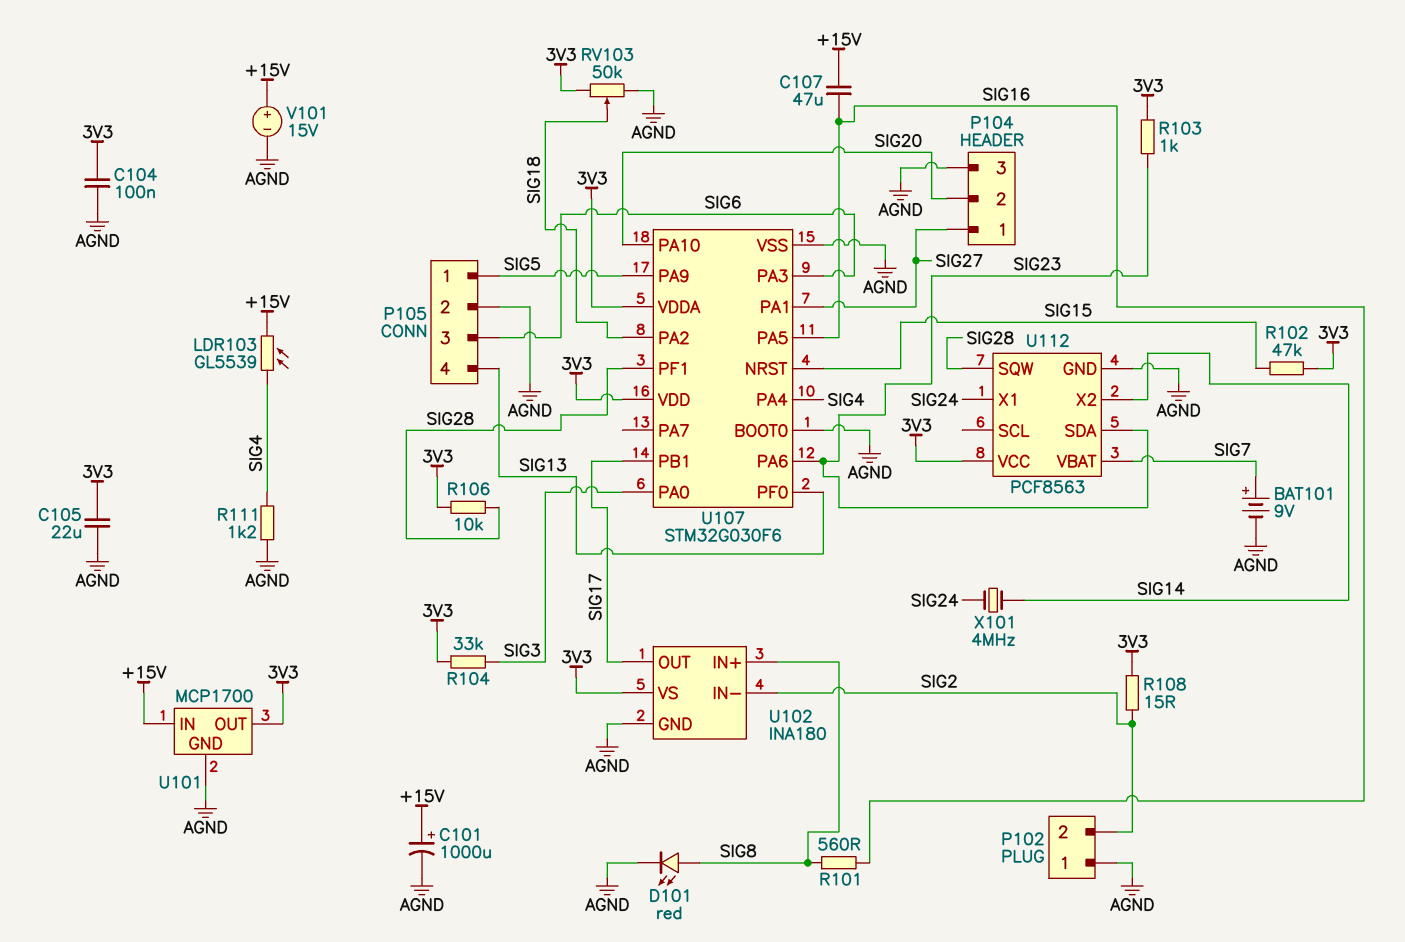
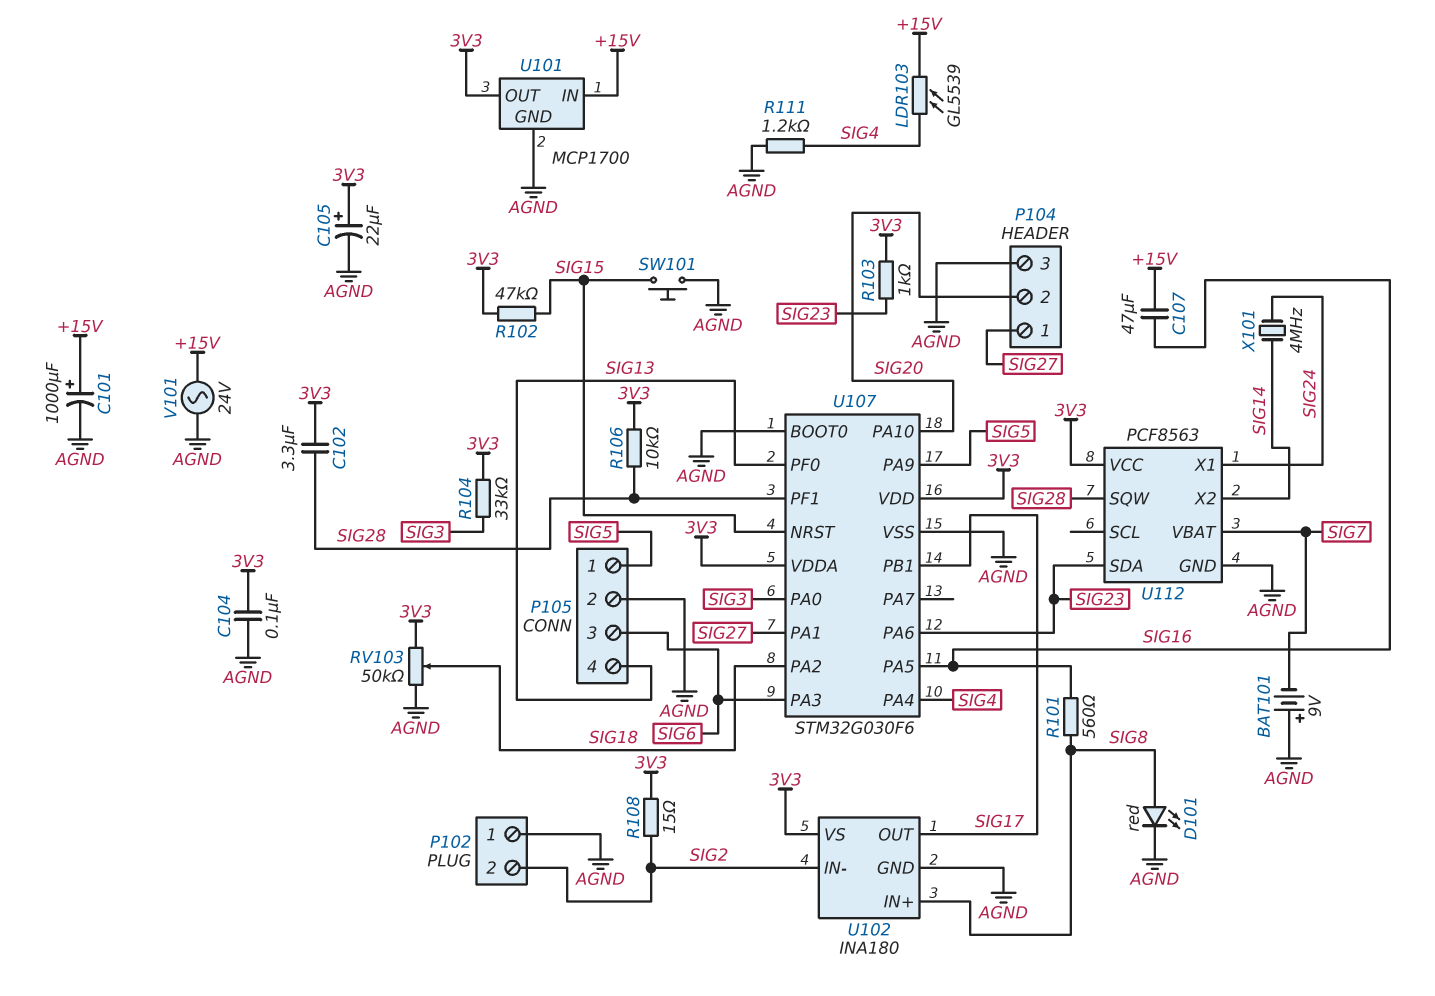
BAT101: 9V (plus SIG7, minus AGND) -> 9V (plus AGND, minus SIG7)
C102: none -> 3.3uF (3V3, SIG28)
C105: 22uF (3V3, AGND) -> 22uF (plus 3V3, minus AGND)
SW101: none -> button (AGND, SIG15)
V101: 15V (plus +15V, minus AGND) -> AC 24V (+15V, AGND)

